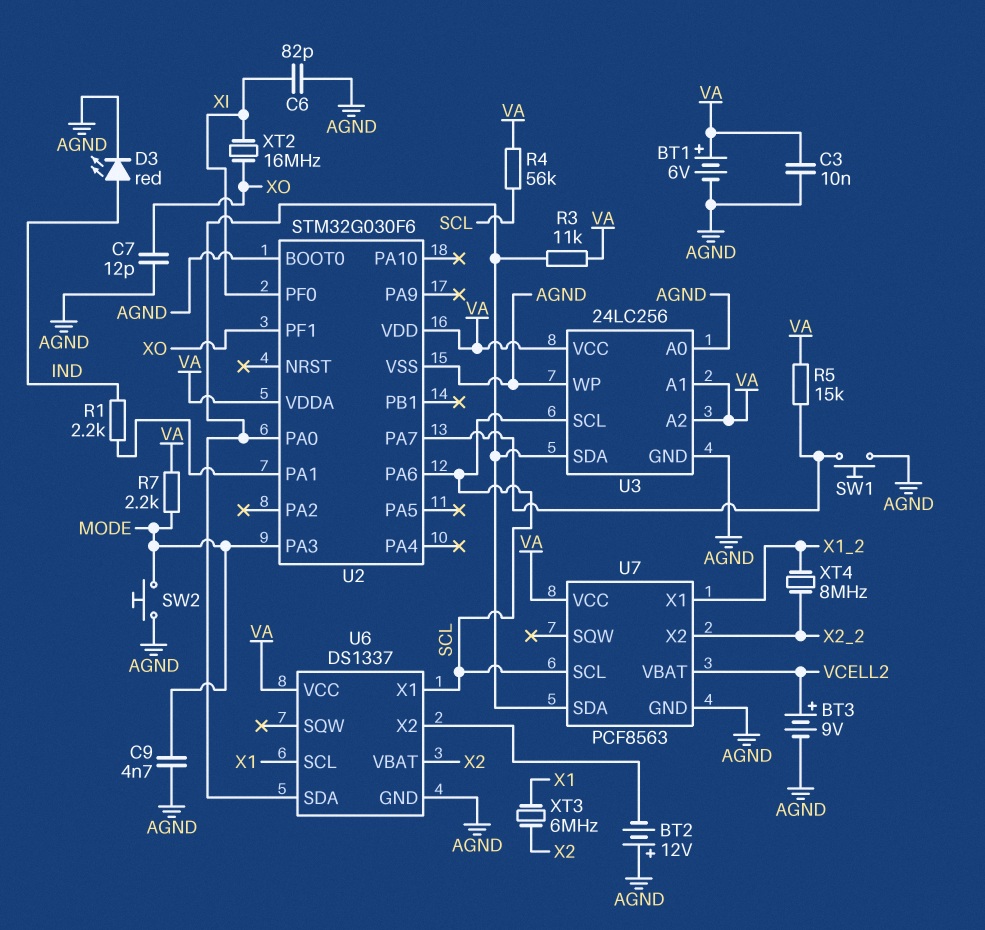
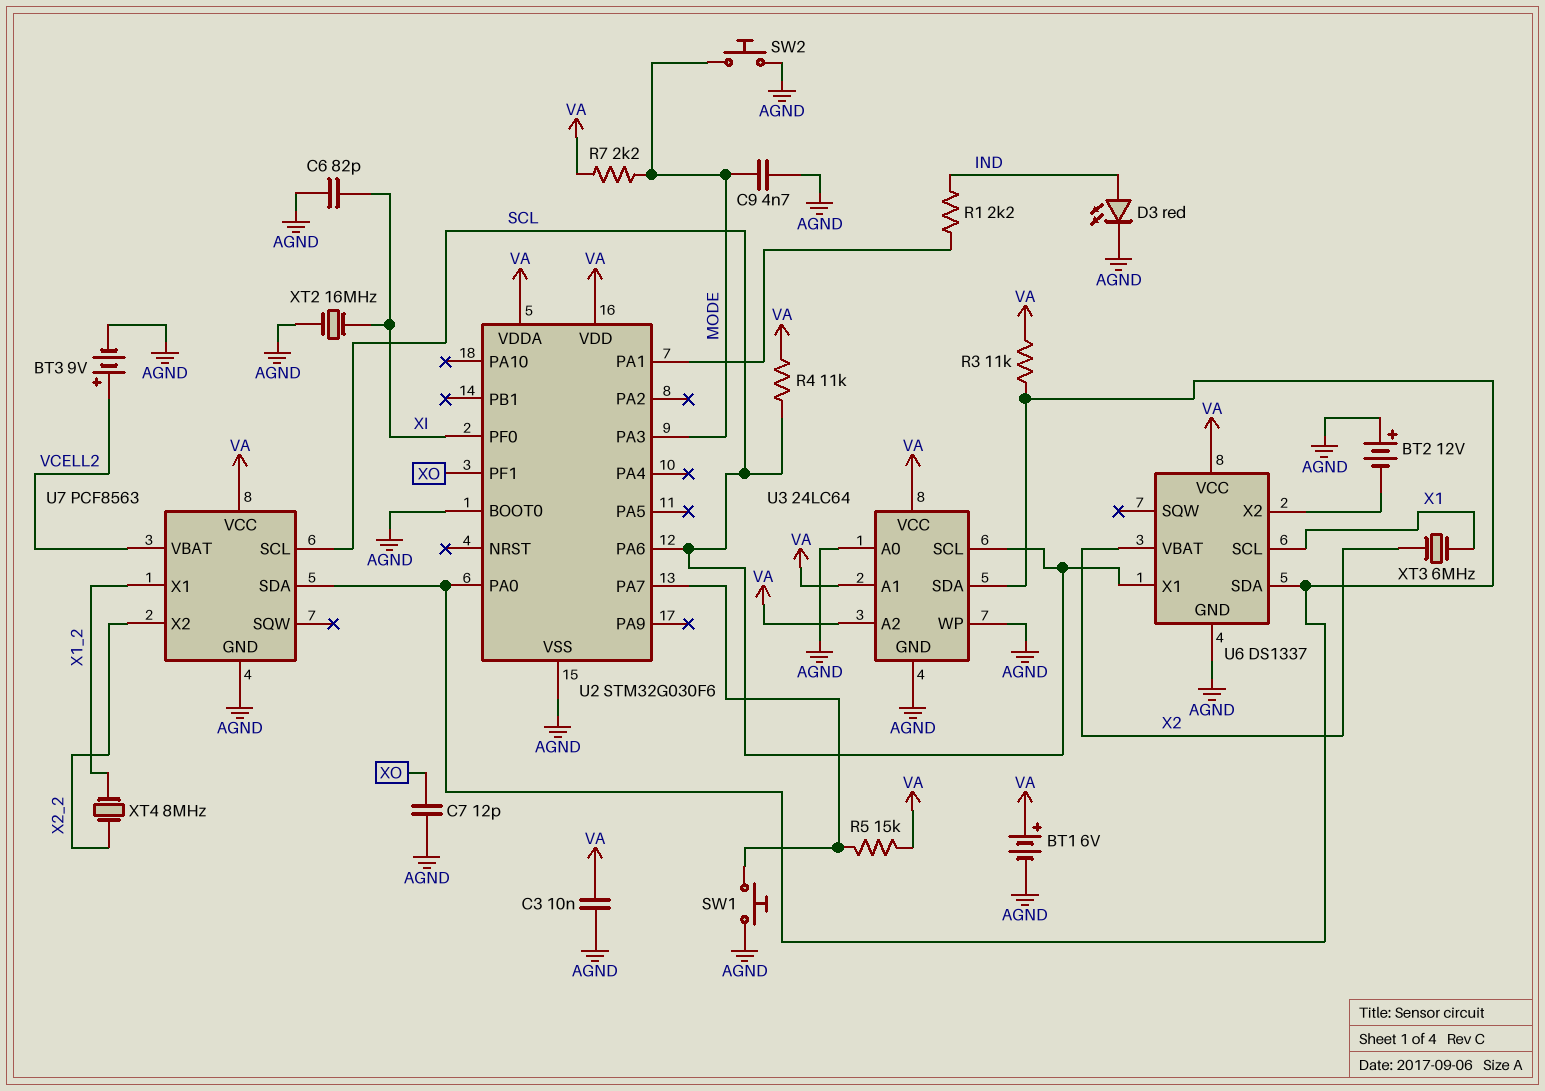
R4: 56k (SCL, VA) -> 11k (SCL, VA)
U3: 24LC256 -> 24LC64
XT2: 16MHz (XI, XO) -> 16MHz (AGND, XI)

